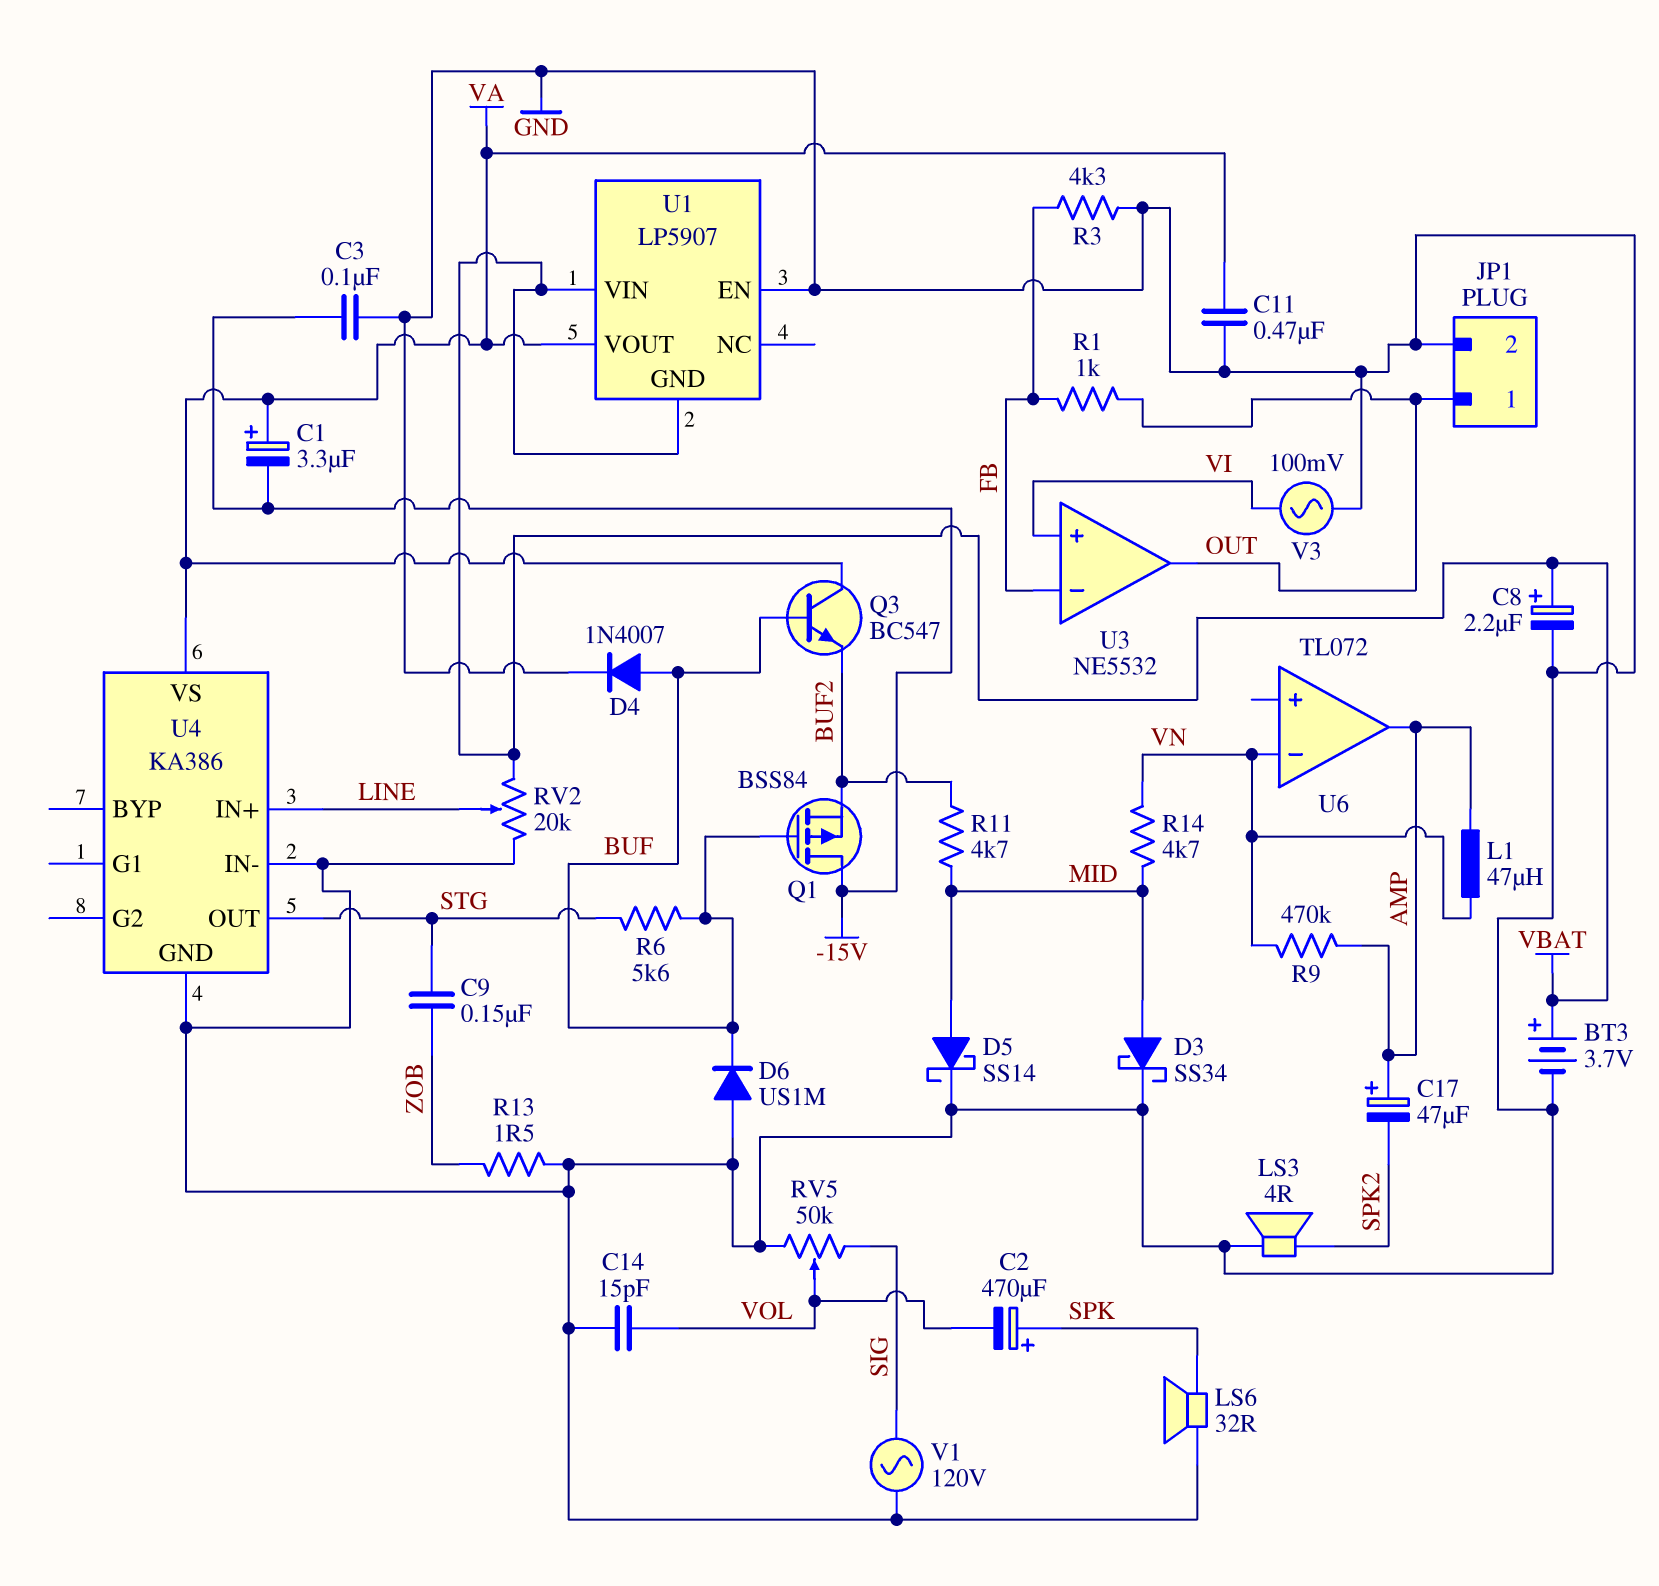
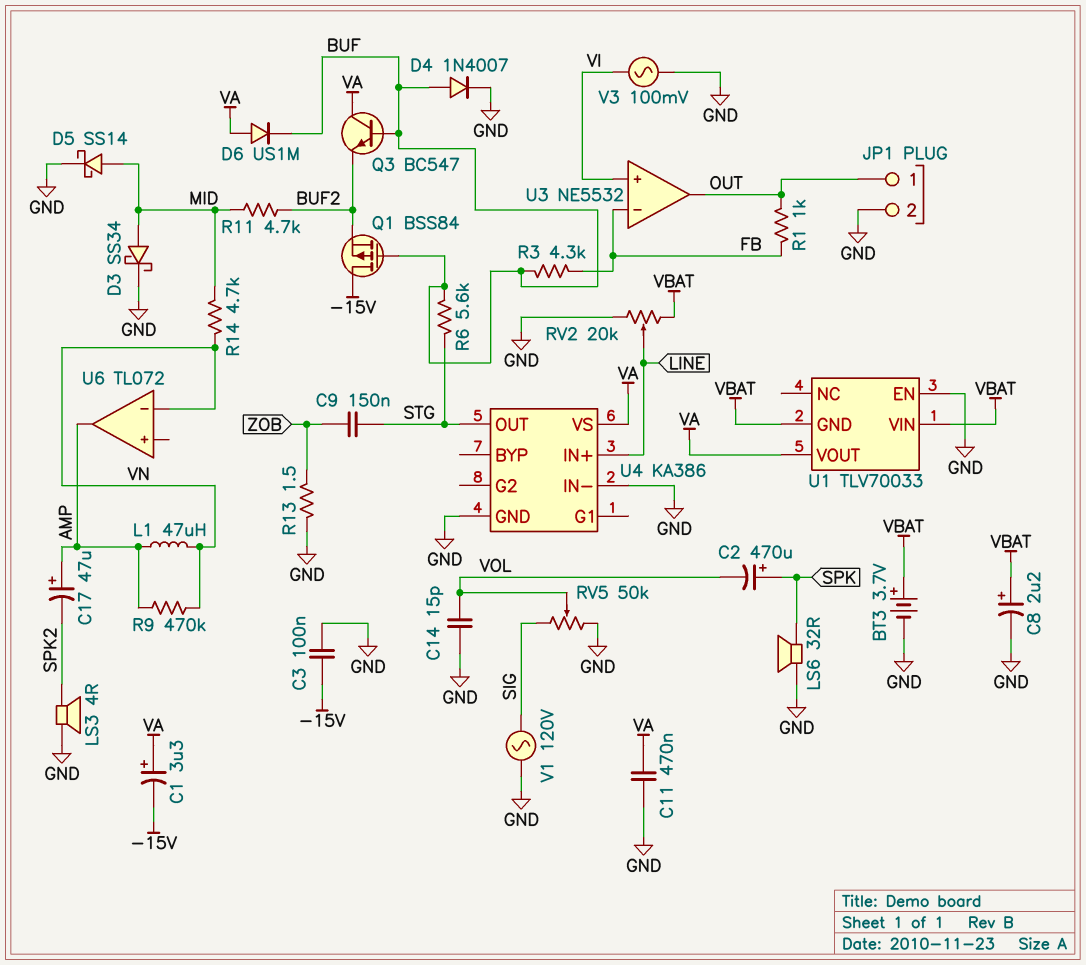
D6: diode US1M (A GND, K BUF) -> diode US1M (A VA, K BUF)
R3: 4.3k (FB, GND) -> 4.3k (BUF, FB)
U1: LP5907 -> TLV70033

